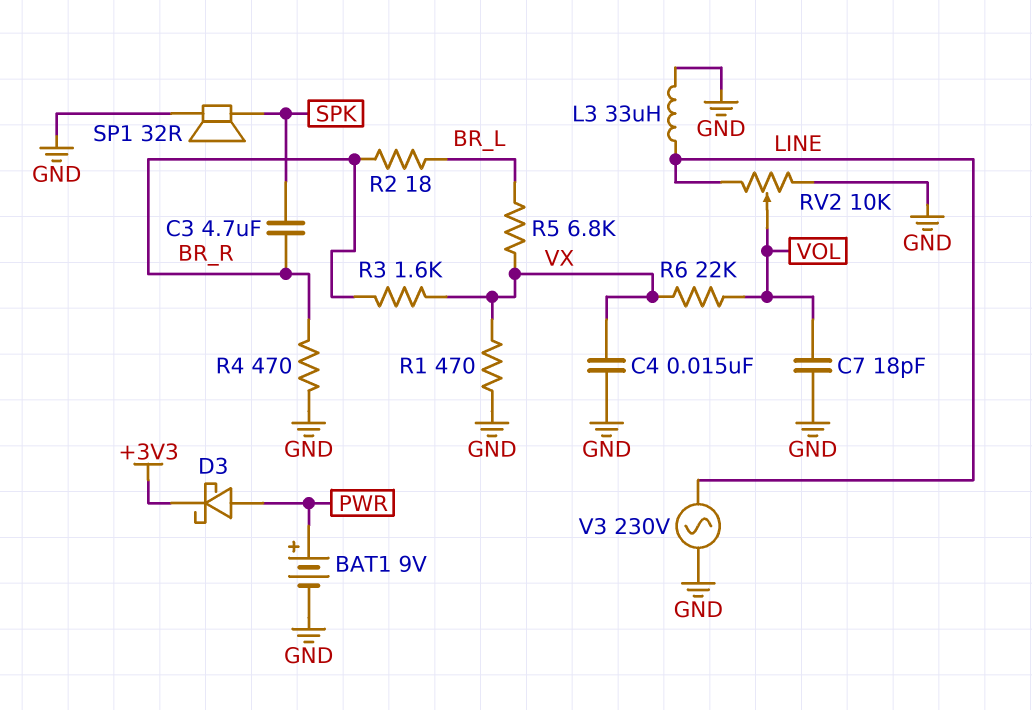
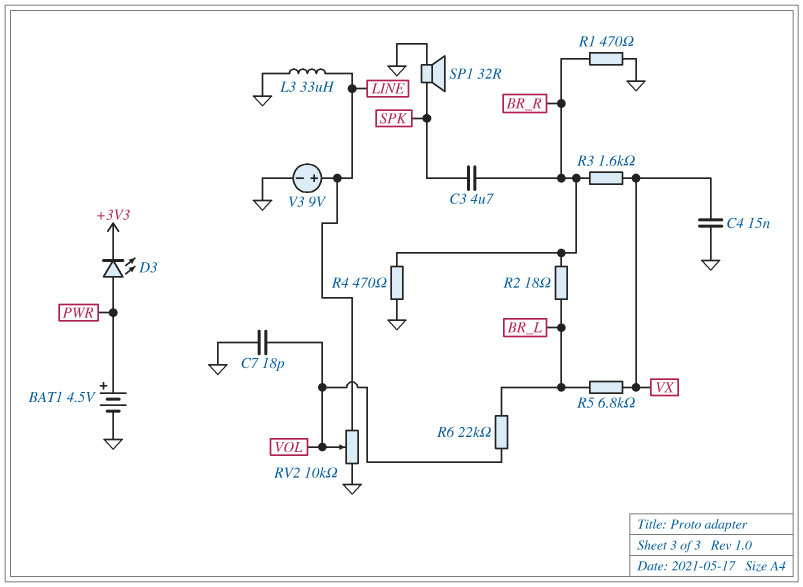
BAT1: 9V (plus PWR, minus GND) -> 4.5V (plus PWR, minus GND)
D3: schottky (A PWR, K +3V3) -> LED (A PWR, K +3V3)
R1: 470 (GND, VX) -> 470 (BR_R, GND)
R6: 22k (VOL, VX) -> 22k (BR_L, VOL)
V3: AC 230V (GND, LINE) -> 9V (plus LINE, minus GND)

